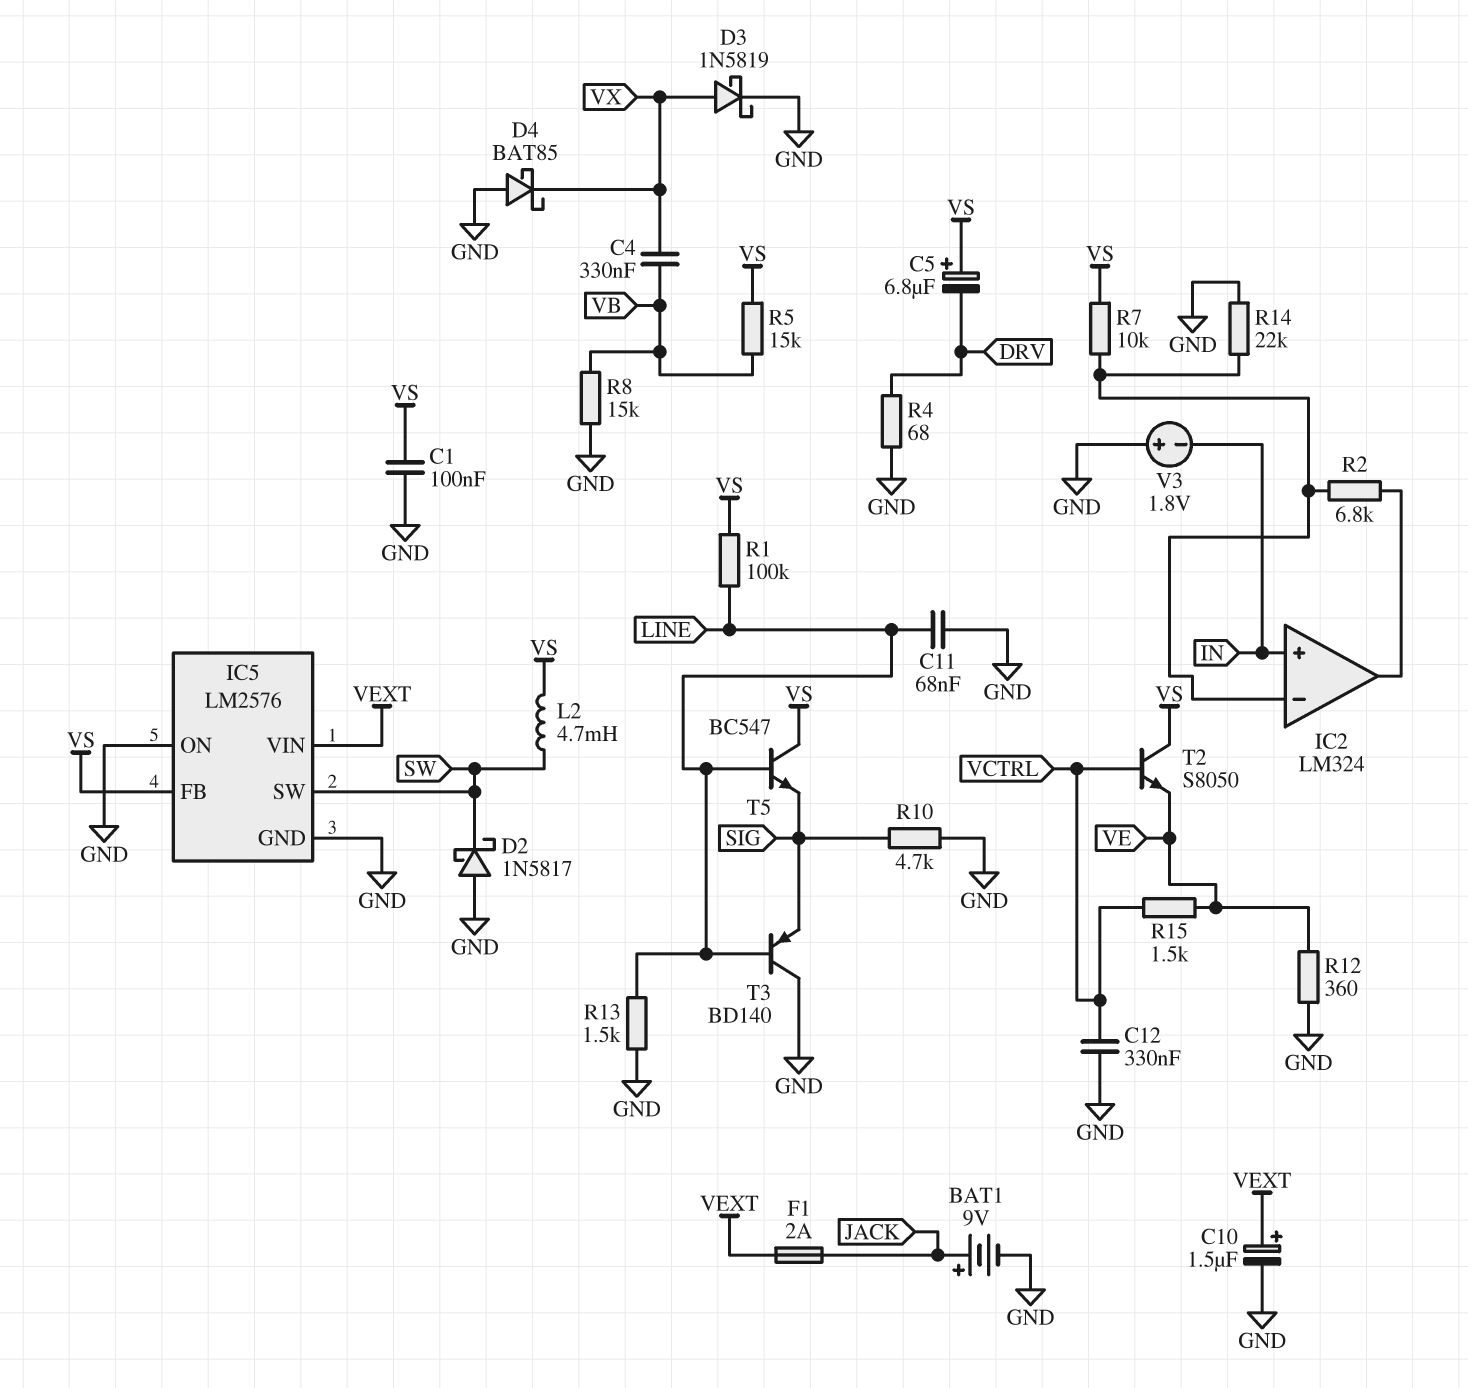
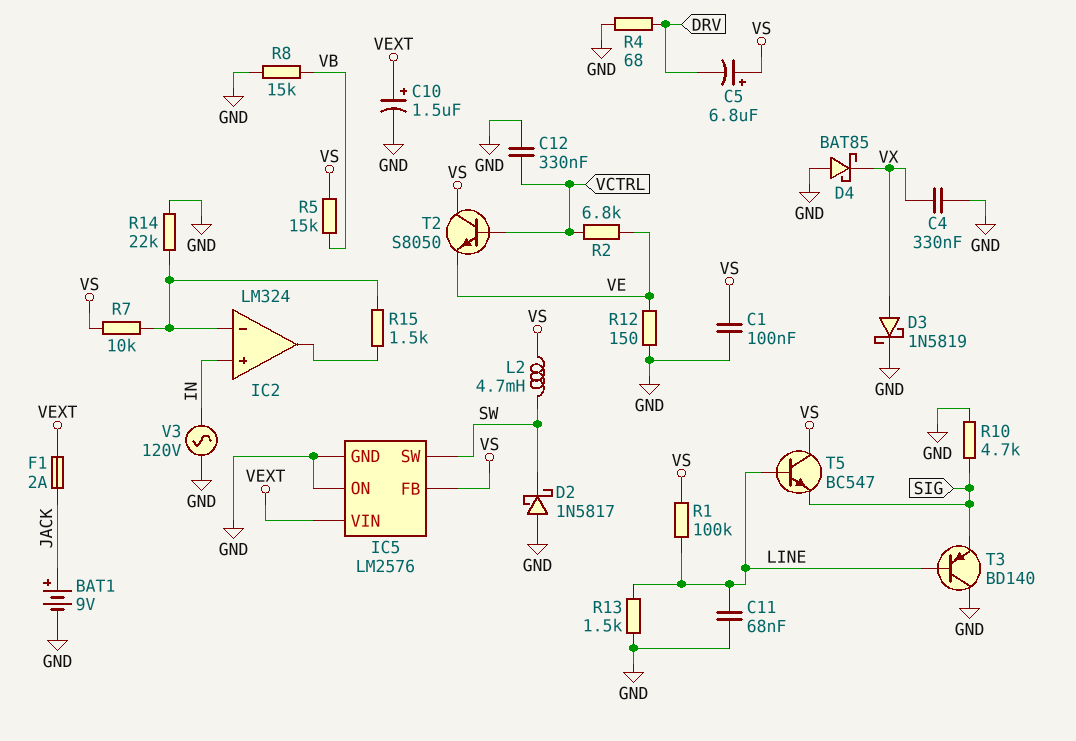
C4: 330nF (VB, VX) -> 330nF (GND, VX)
R2: 6.8k (IC2/in-, IC2/out) -> 6.8k (VCTRL, VE)
R12: 360 (GND, VE) -> 150 (GND, VE)
R15: 1.5k (VCTRL, VE) -> 1.5k (IC2/in-, IC2/out)
V3: 1.8V (plus GND, minus IN) -> AC 120V (GND, IN)

